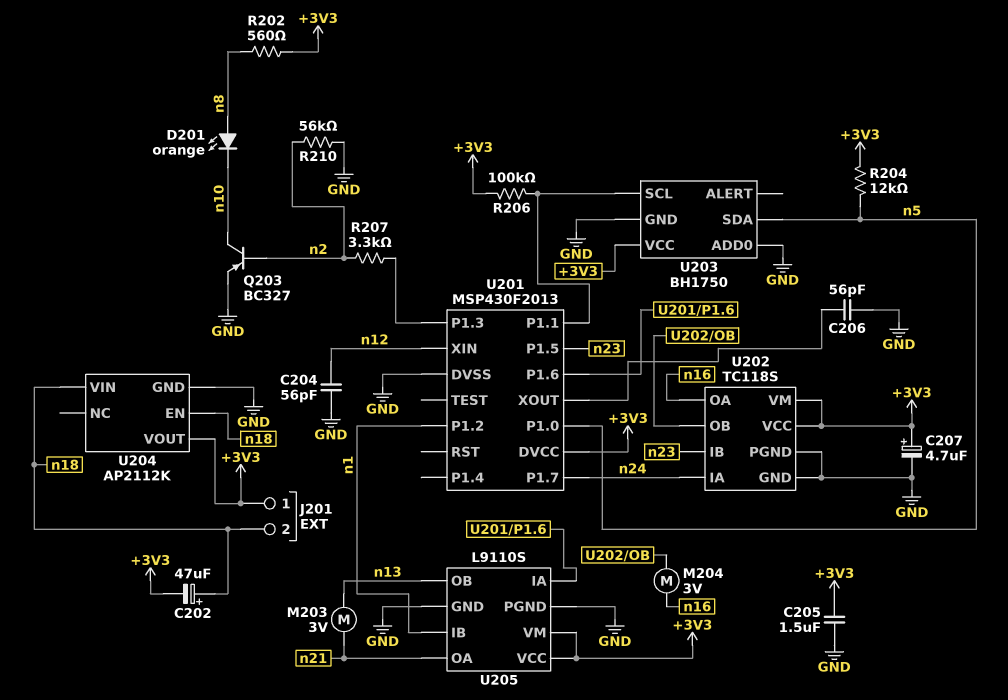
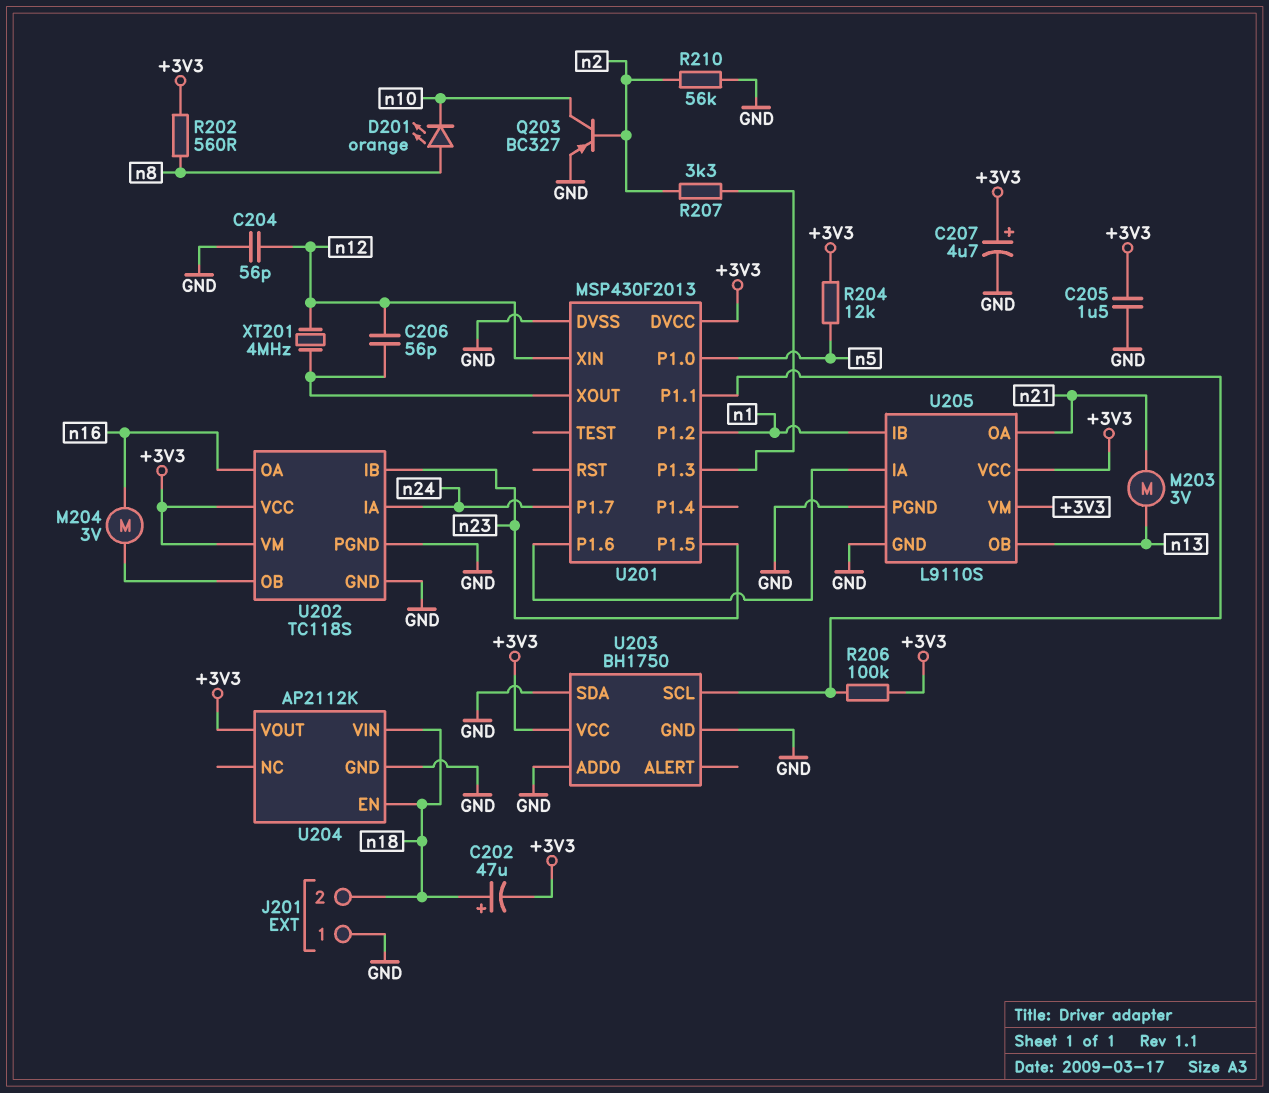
C206: 56pF (GND, U201/XOUT) -> 56pF (U201/XOUT, n12)
J201 pin 1: +3V3 -> GND
U203 pin SDA: n5 -> GND
XT201: none -> 4MHz (U201/XOUT, n12)

